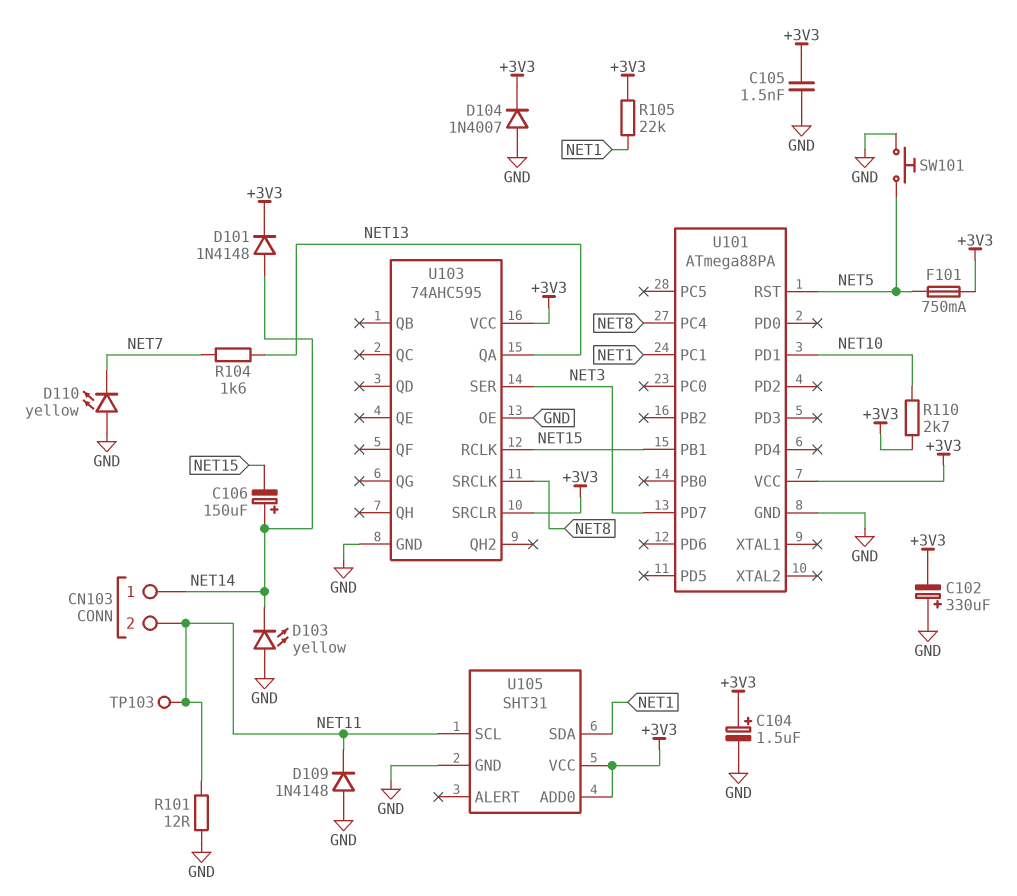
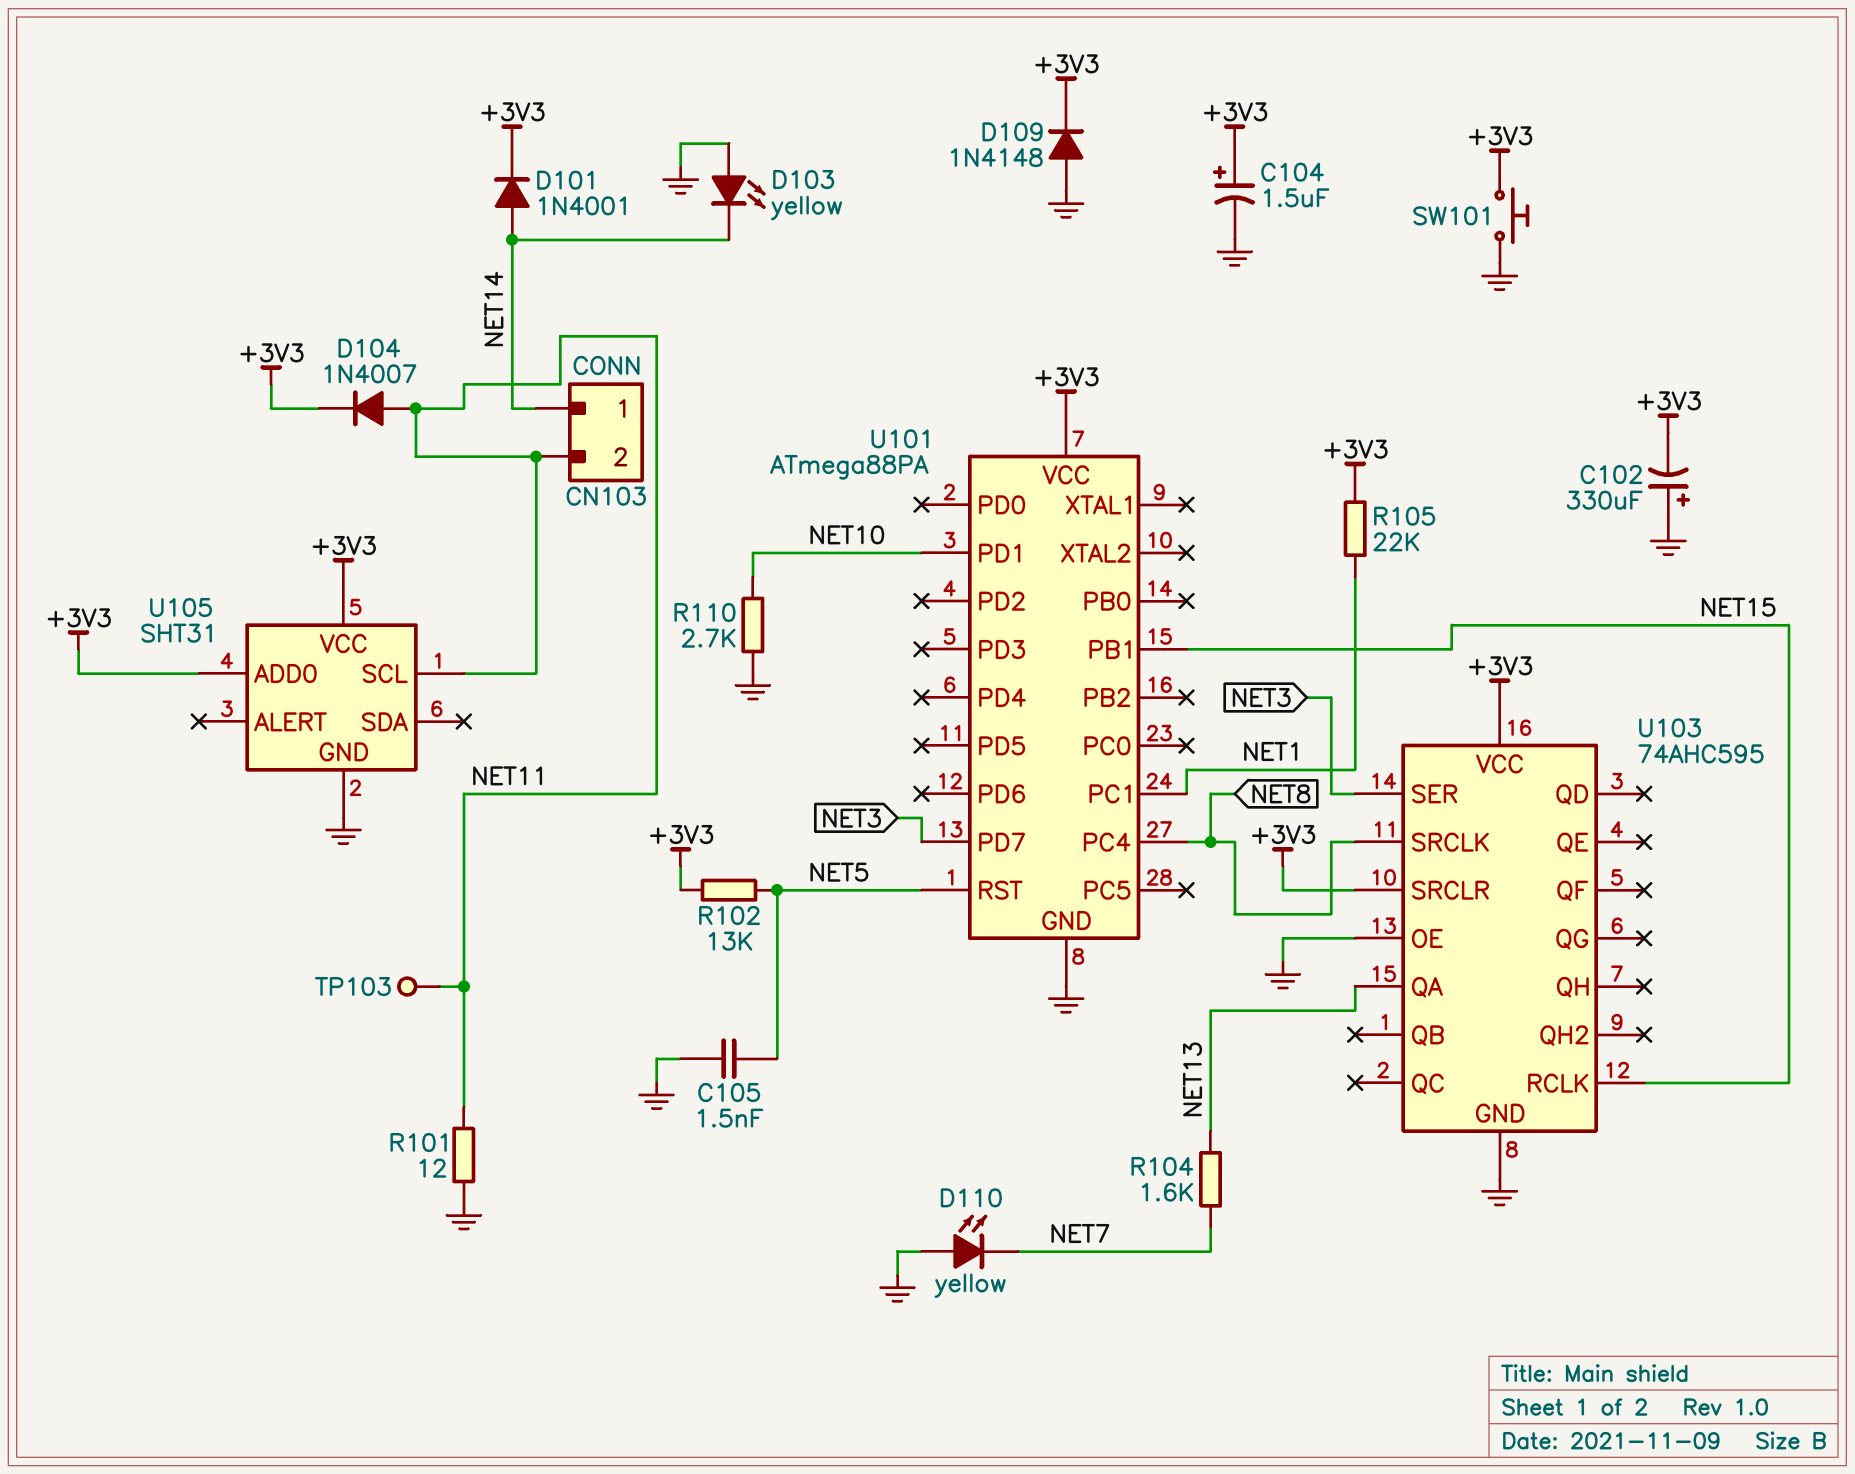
C105: 1.5nF (+3V3, GND) -> 1.5nF (GND, NET5)
C106: 150uF (plus NET14, minus NET15) -> none
D101: diode 1N4148 (A NET14, K +3V3) -> diode 1N4001 (A NET14, K +3V3)
D104: diode 1N4007 (A GND, K +3V3) -> diode 1N4007 (A NET11, K +3V3)
D109: diode 1N4148 (A GND, K NET11) -> diode 1N4148 (A GND, K +3V3)
F101: 750mA (+3V3, NET5) -> none
R102: none -> 13k (+3V3, NET5)
R110: 2.7k (+3V3, NET10) -> 2.7k (GND, NET10)
SW101: button (GND, NET5) -> button (+3V3, GND)
U105 pin SDA: NET1 -> none

